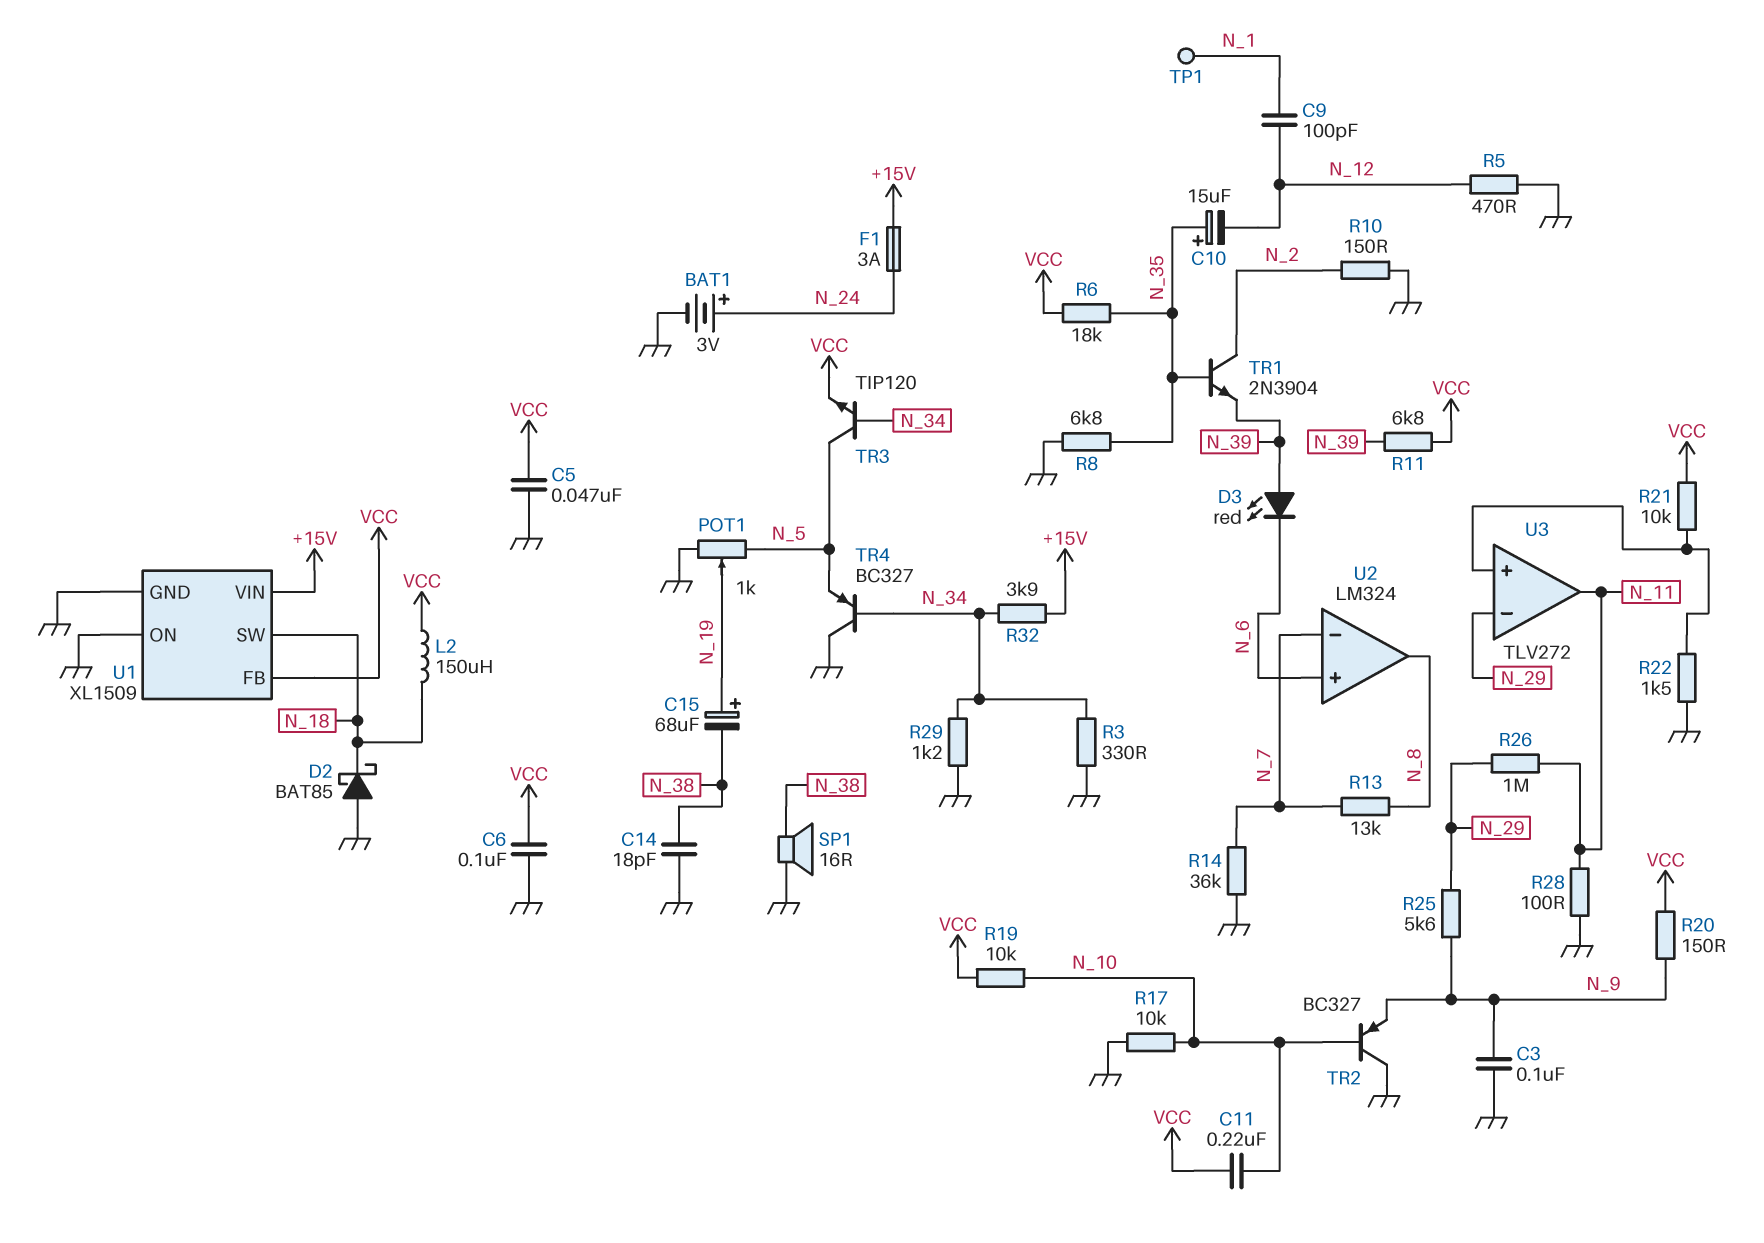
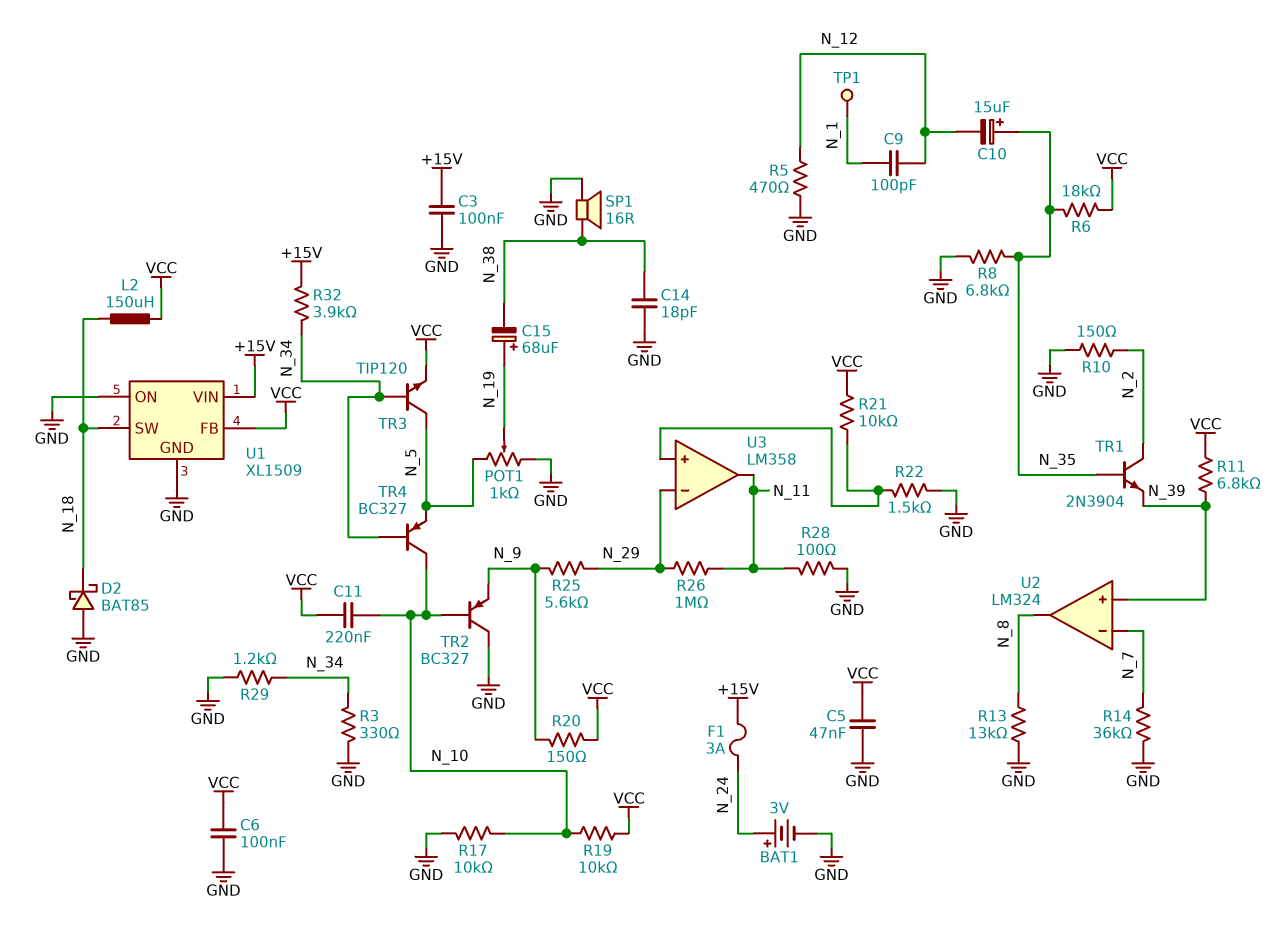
C3: 100nF (GND, N_9) -> 100nF (+15V, GND)
D3: LED red (A N_39, K N_6) -> none
R13: 13k (N_7, N_8) -> 13k (GND, N_8)
TR4: PNP BC327 (B N_34, C GND, E N_5) -> PNP BC327 (B N_34, C N_10, E N_5)
U2 pin in+: N_6 -> N_39
U3: TLV272 -> LM358

